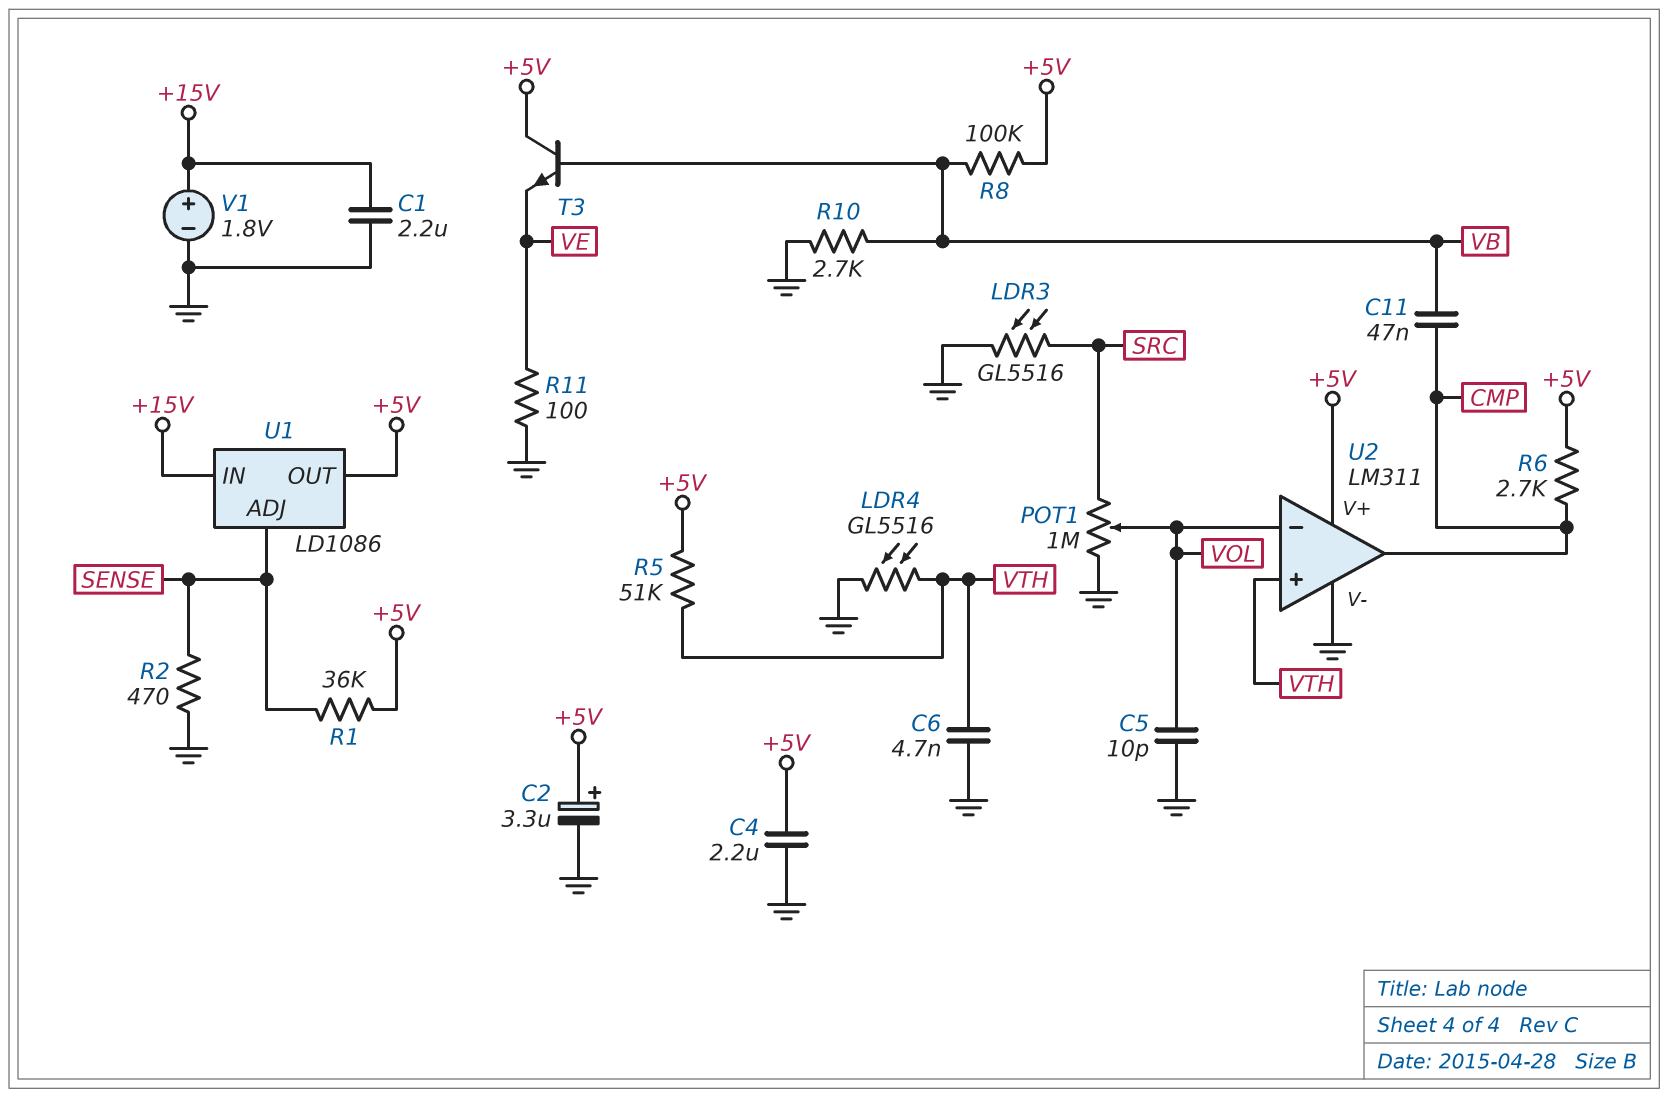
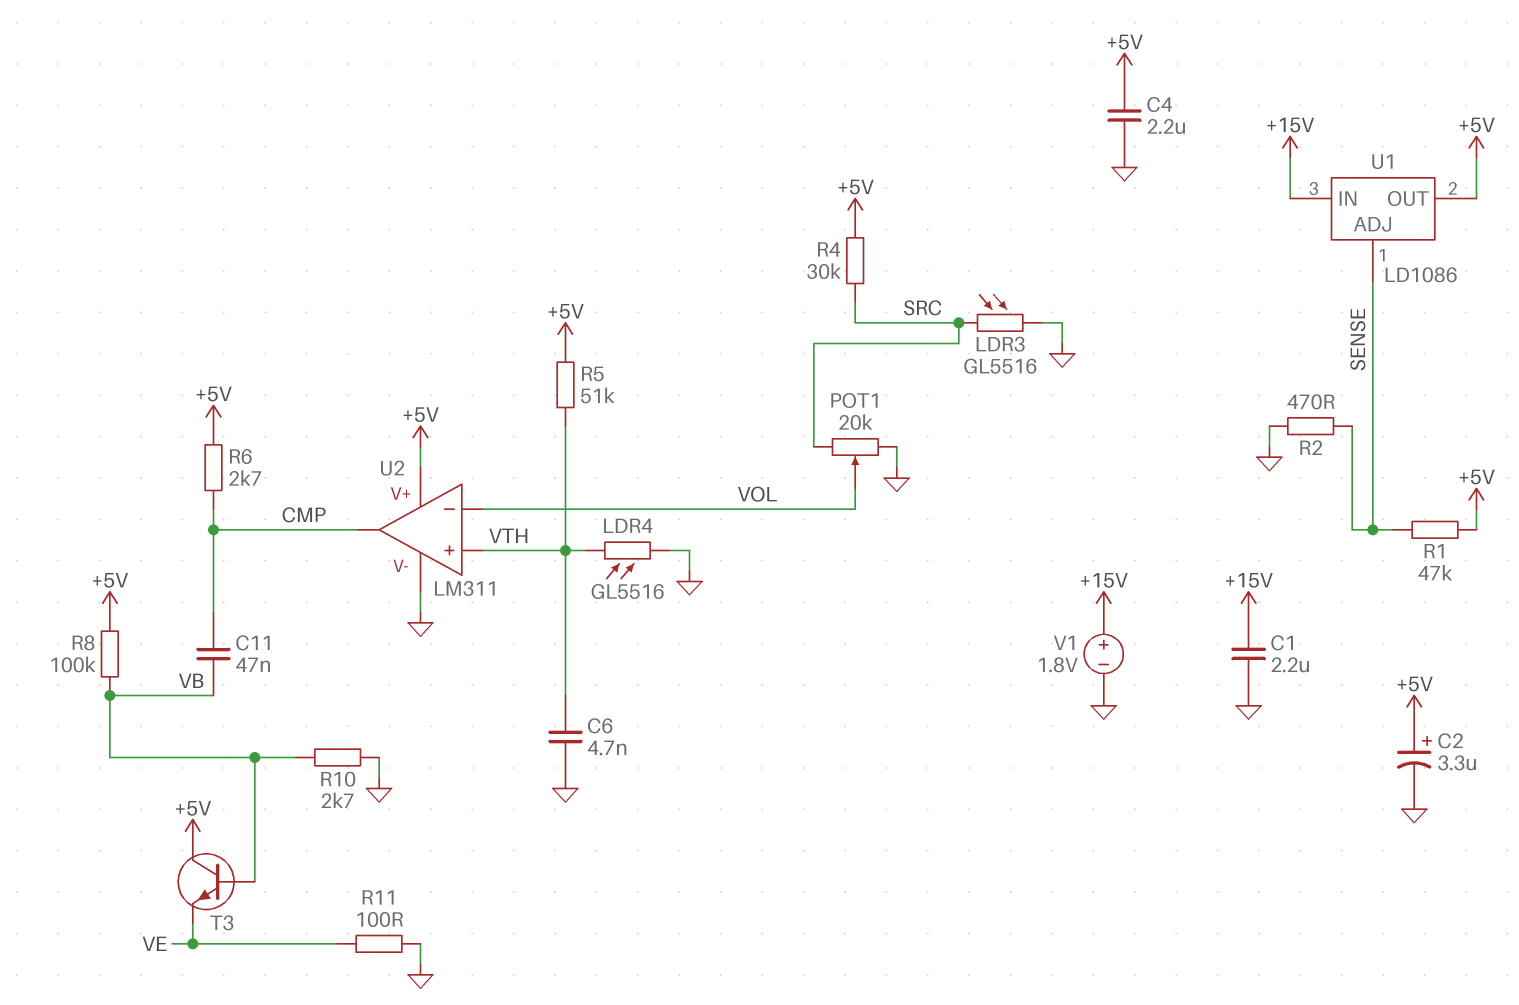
C5: 10pF (GND, VOL) -> none
POT1: 1M (GND, SRC, wiper VOL) -> 20k (GND, SRC, wiper VOL)
R1: 36k (+5V, SENSE) -> 47k (+5V, SENSE)
R4: none -> 30k (+5V, SRC)

